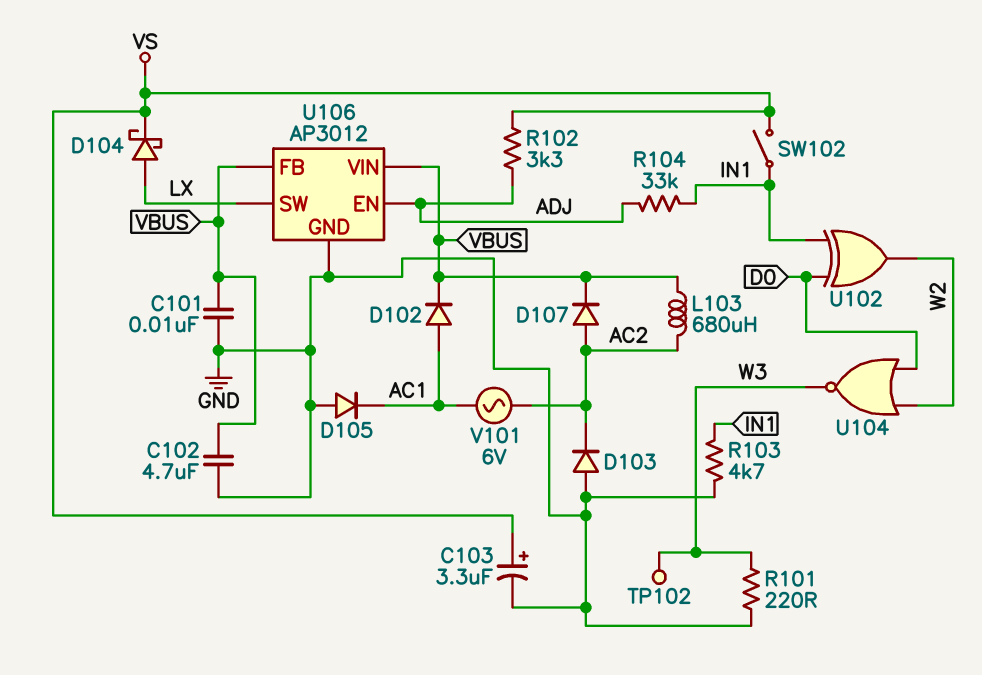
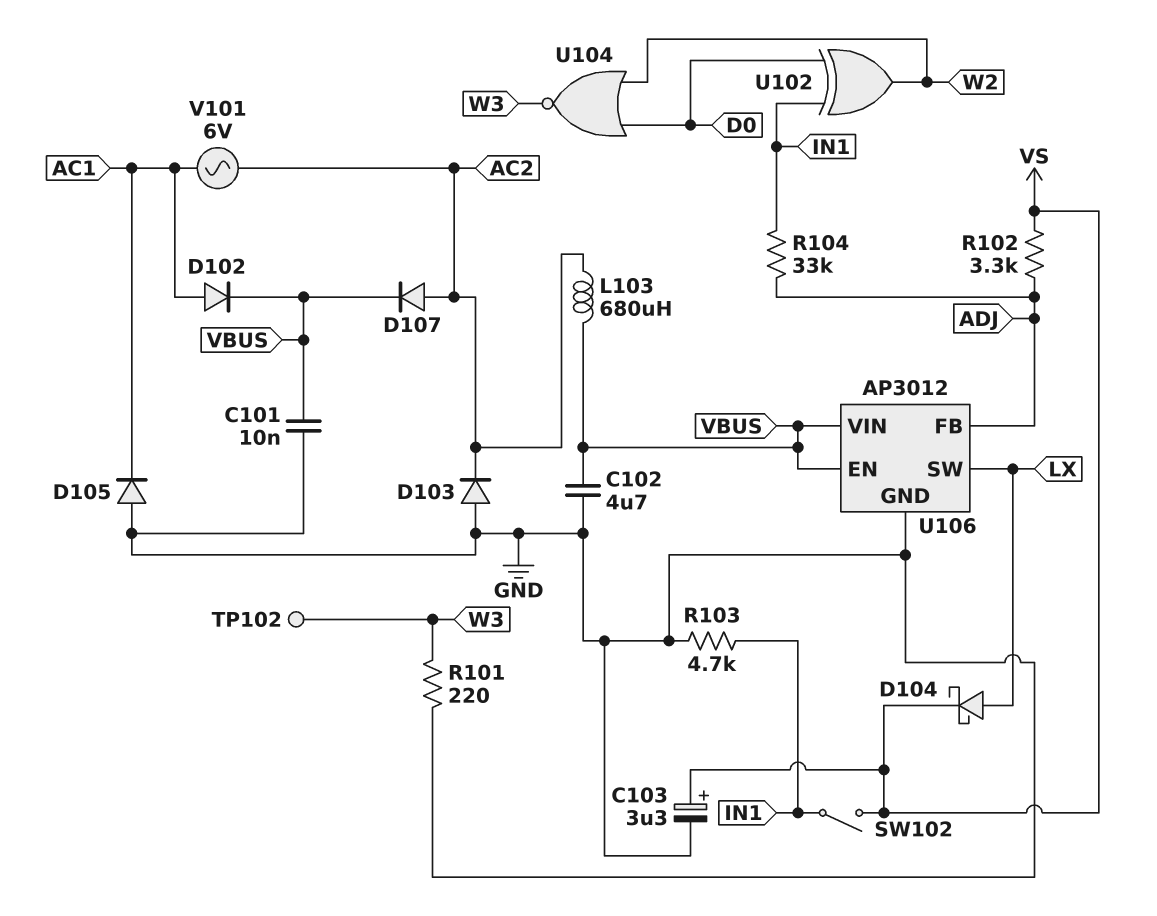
U106 pin EN: ADJ -> VBUS
U106 pin FB: VBUS -> ADJ

